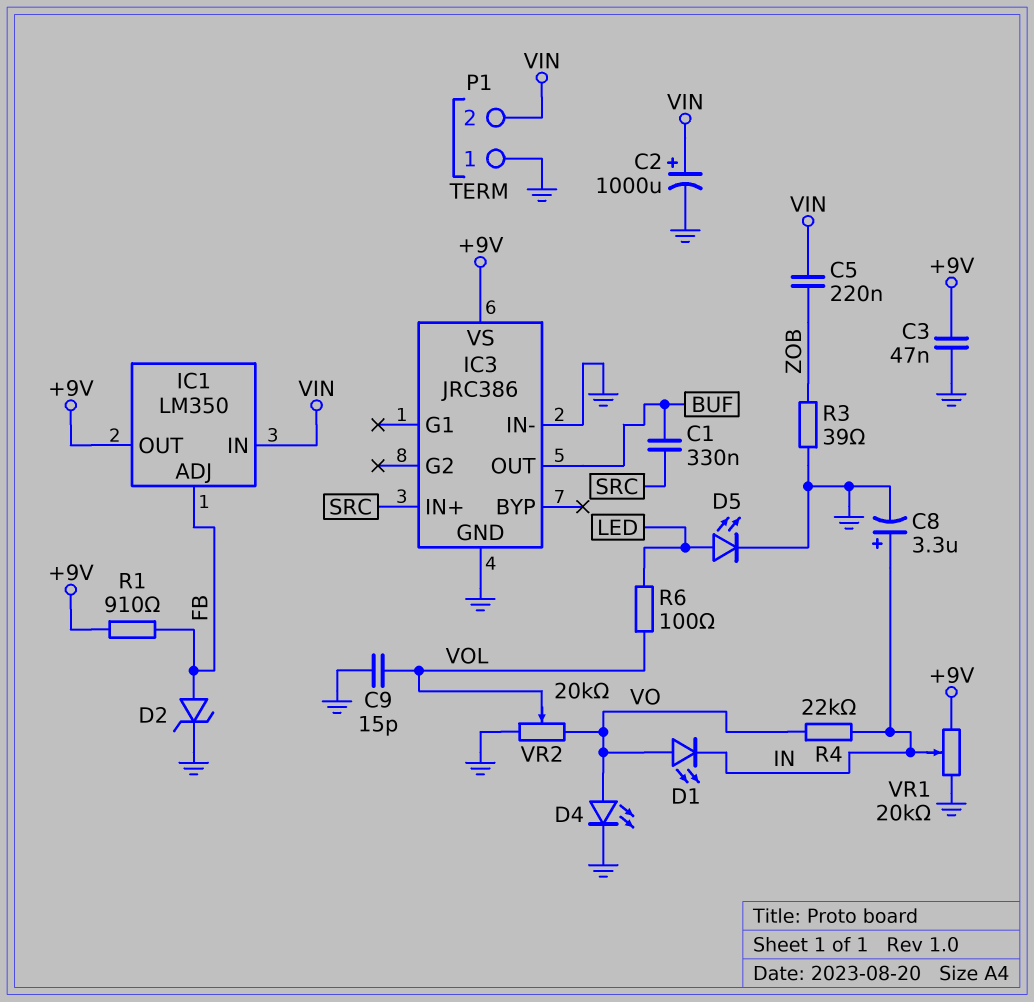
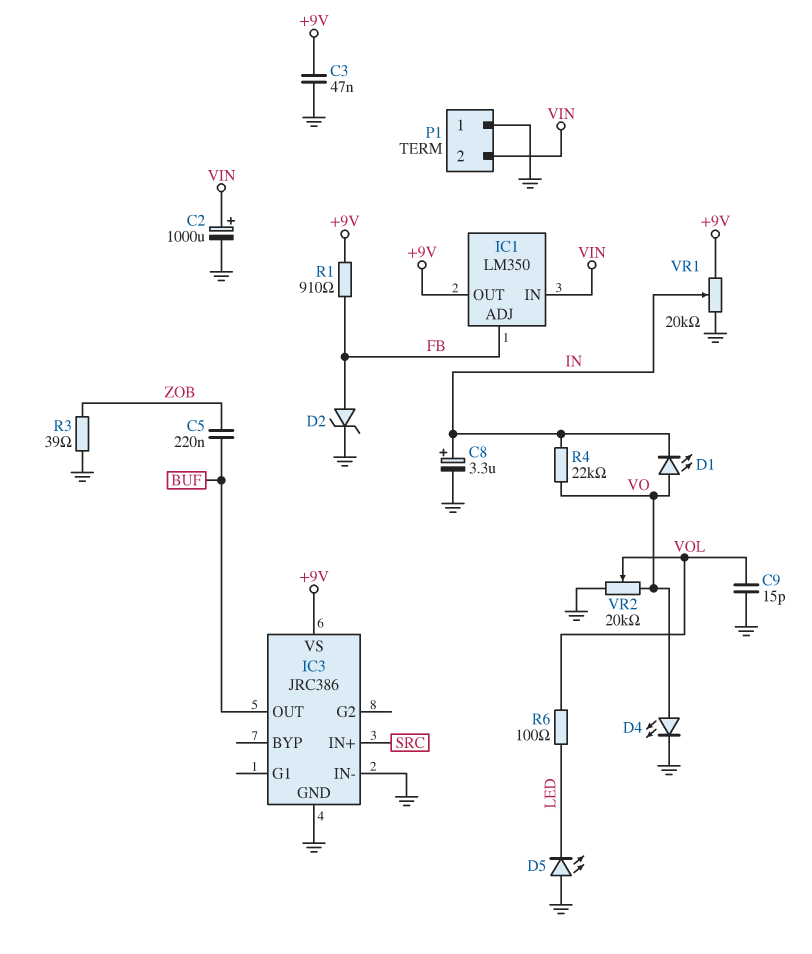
C1: 330nF (BUF, SRC) -> none
C5: 220nF (VIN, ZOB) -> 220nF (BUF, ZOB)
D5: LED (A LED, K GND) -> LED (A GND, K LED)

